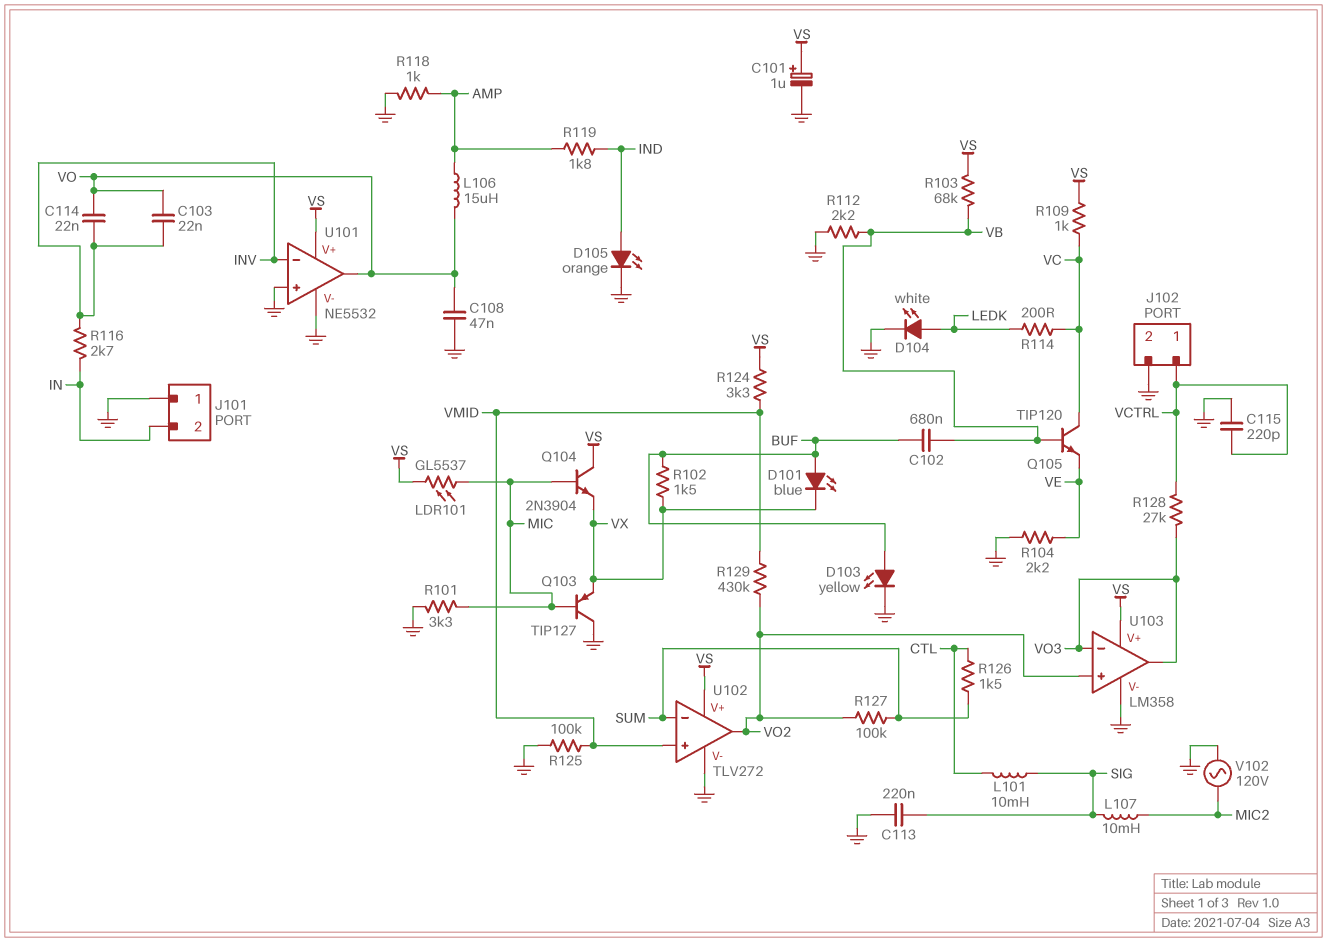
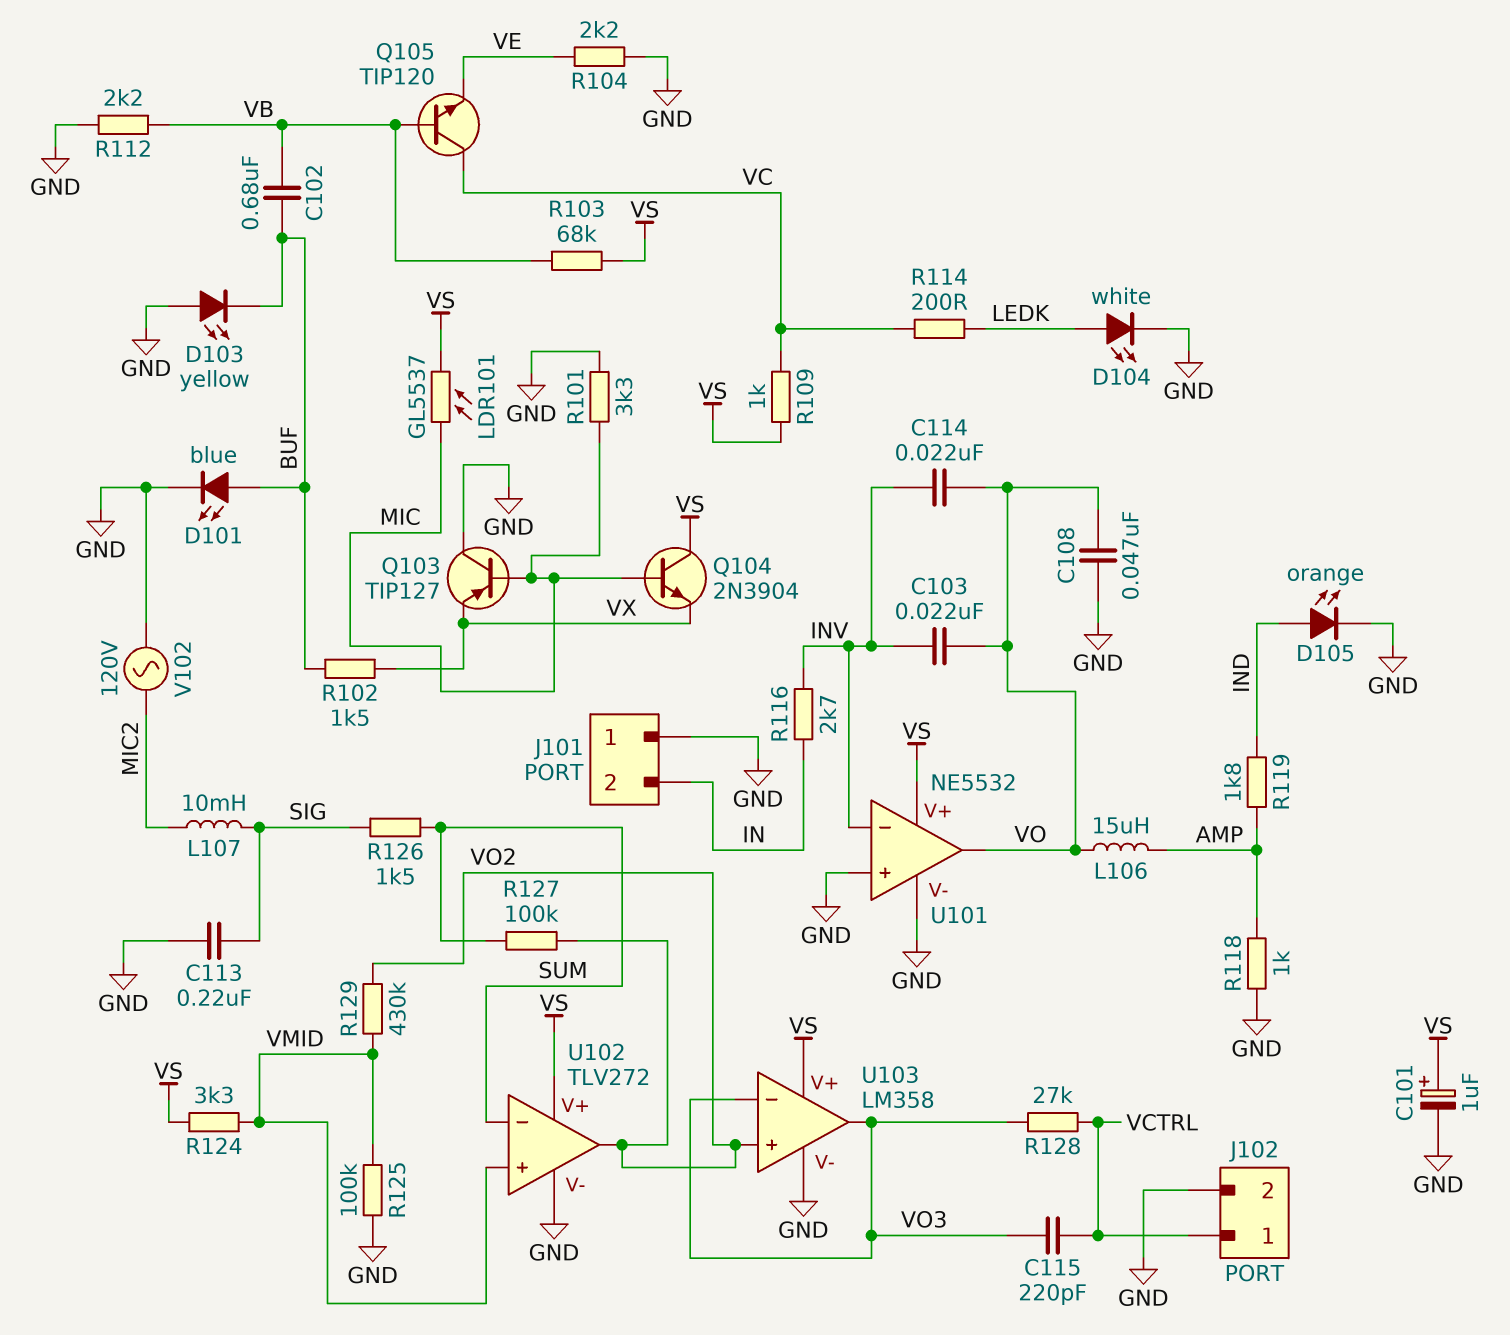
C115: 220pF (GND, VCTRL) -> 220pF (VCTRL, VO3)
D101: LED blue (A BUF, K VX) -> LED blue (A BUF, K GND)
D103: LED yellow (A BUF, K GND) -> LED yellow (A GND, K BUF)
L101: 10mH (CTL, SIG) -> none
R126: 1.5k (CTL, SUM) -> 1.5k (SIG, SUM)

